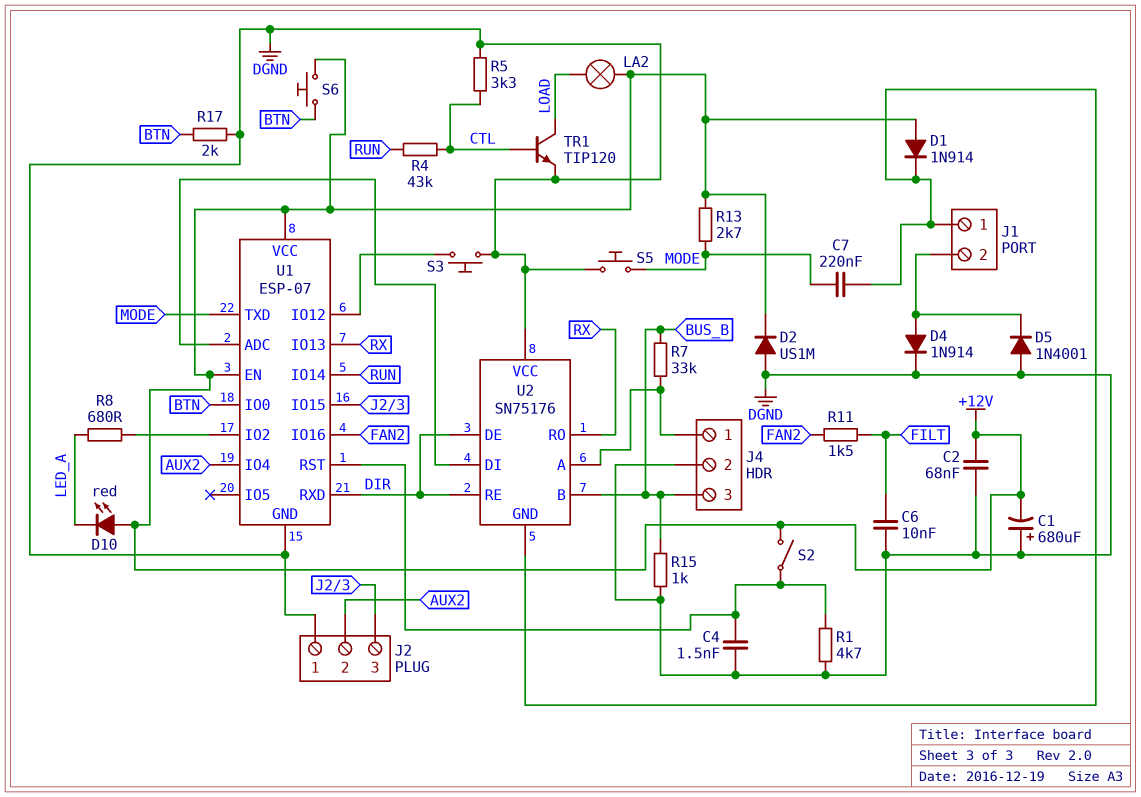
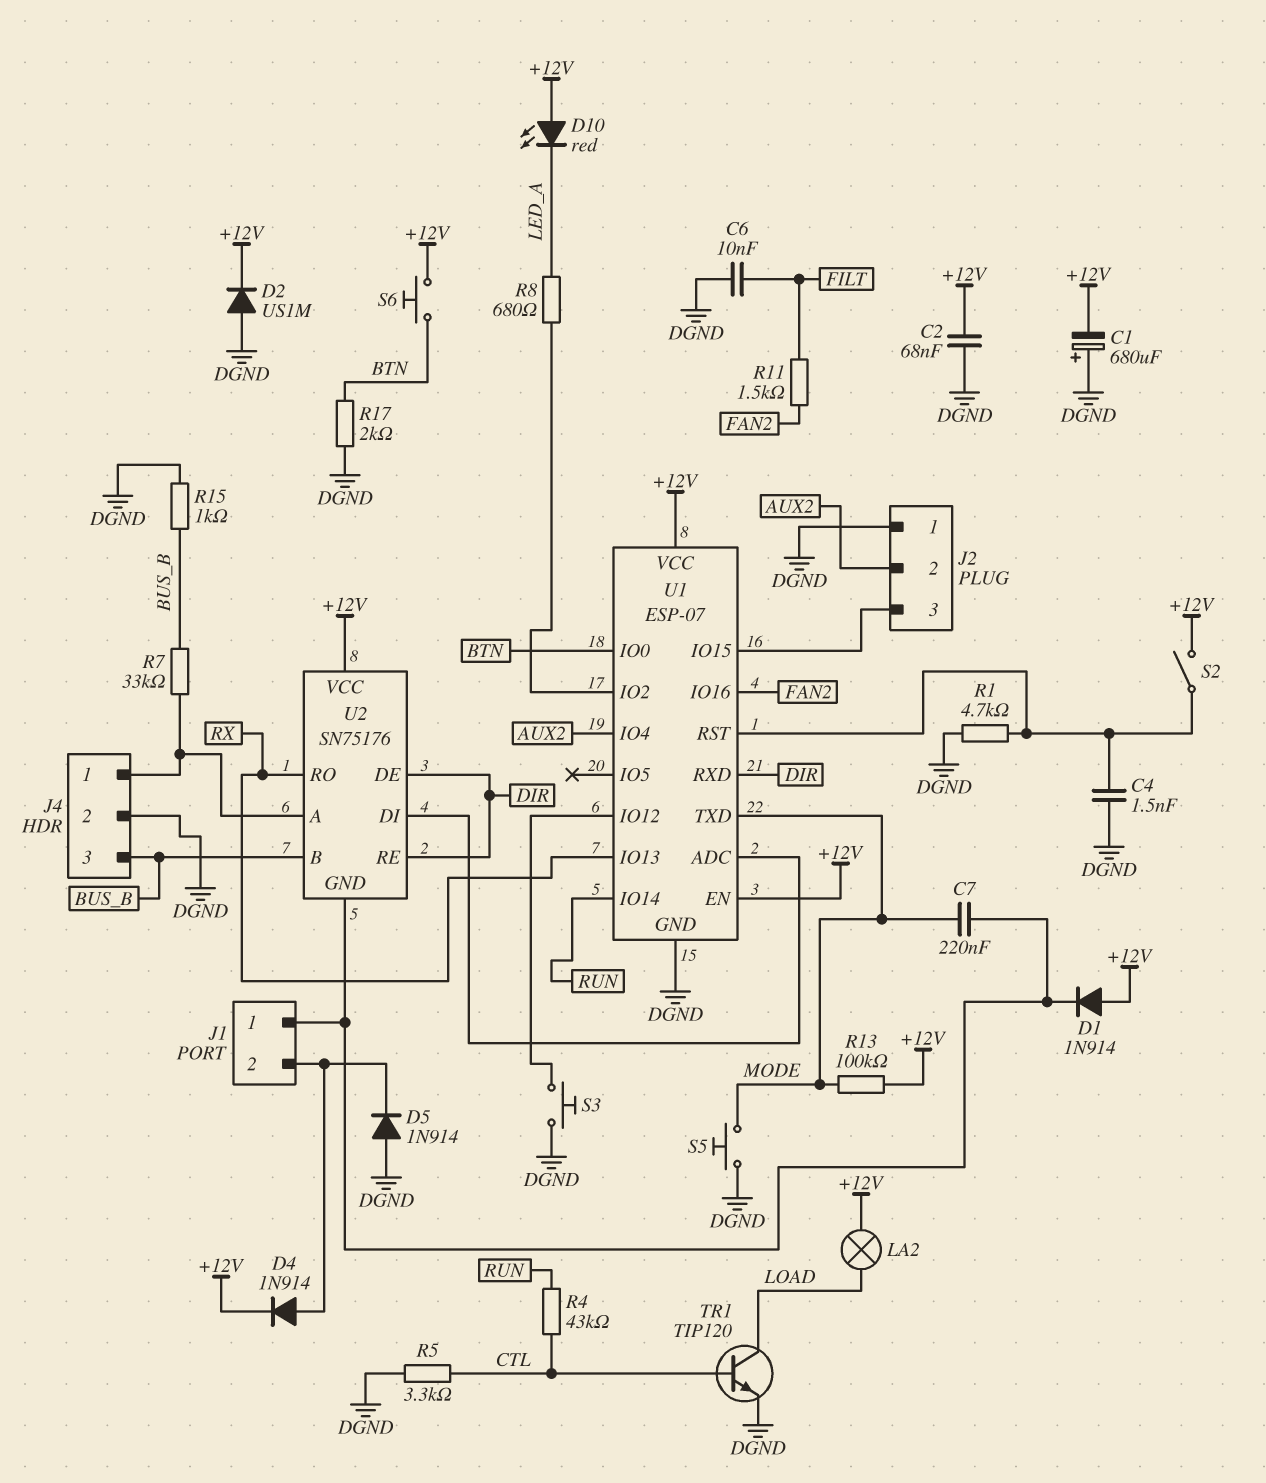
D4: diode 1N914 (A J1/2, K DGND) -> diode 1N914 (A J1/2, K +12V)
D5: diode 1N4001 (A DGND, K J1/2) -> diode 1N914 (A DGND, K J1/2)
R13: 2.7k (+12V, MODE) -> 100k (+12V, MODE)
U2 pin VCC: DGND -> +12V

